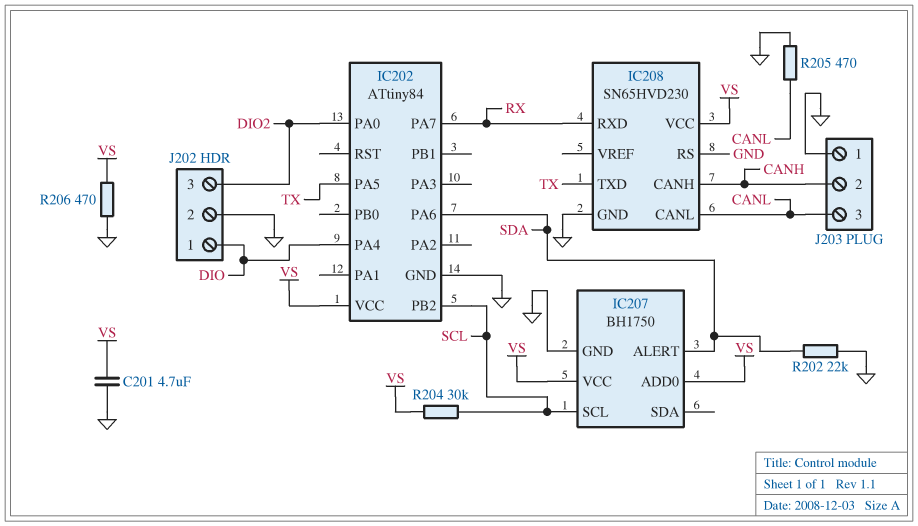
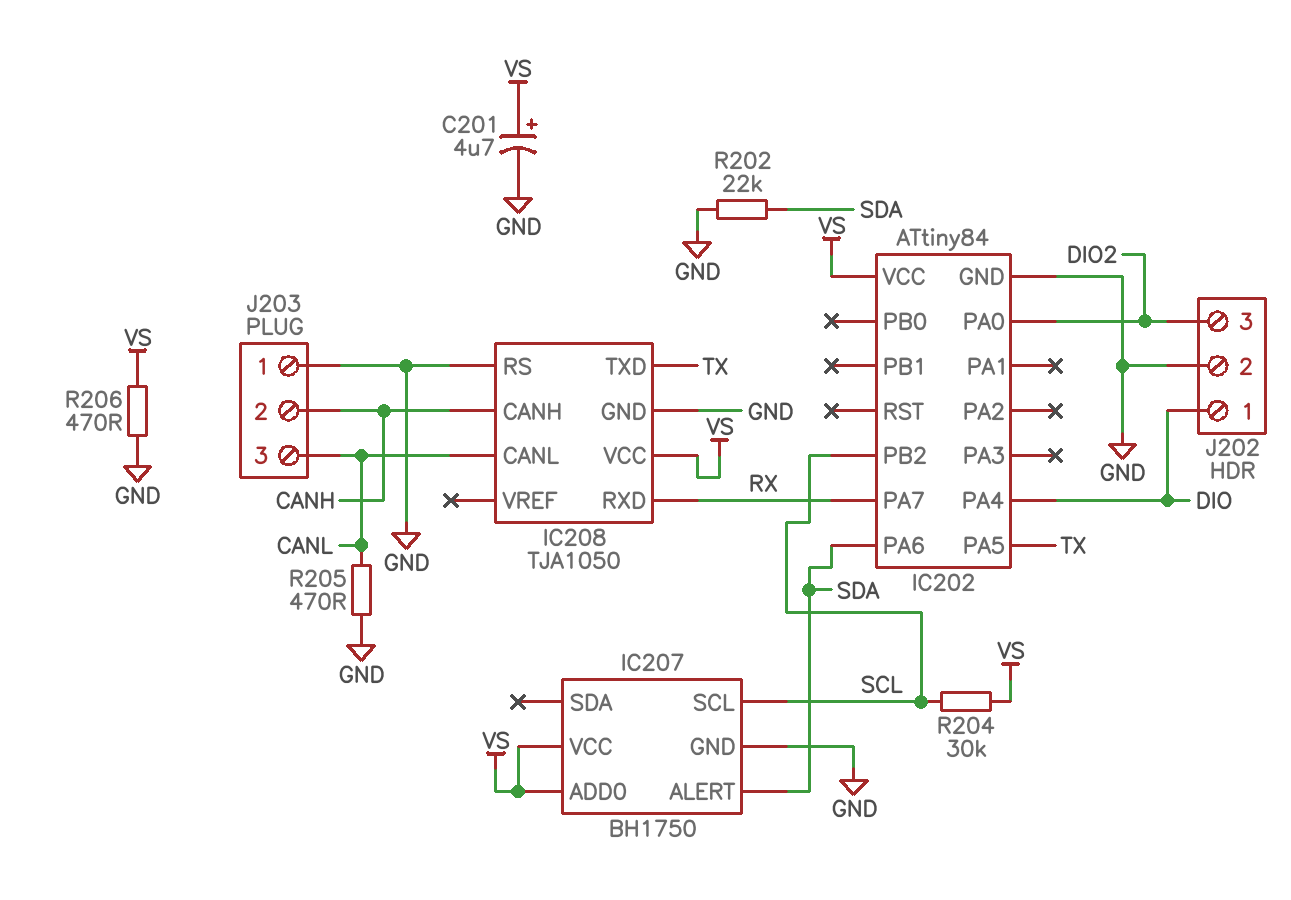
C201: 4.7uF (GND, VS) -> 4.7uF (plus VS, minus GND)
IC208: SN65HVD230 -> TJA1050

